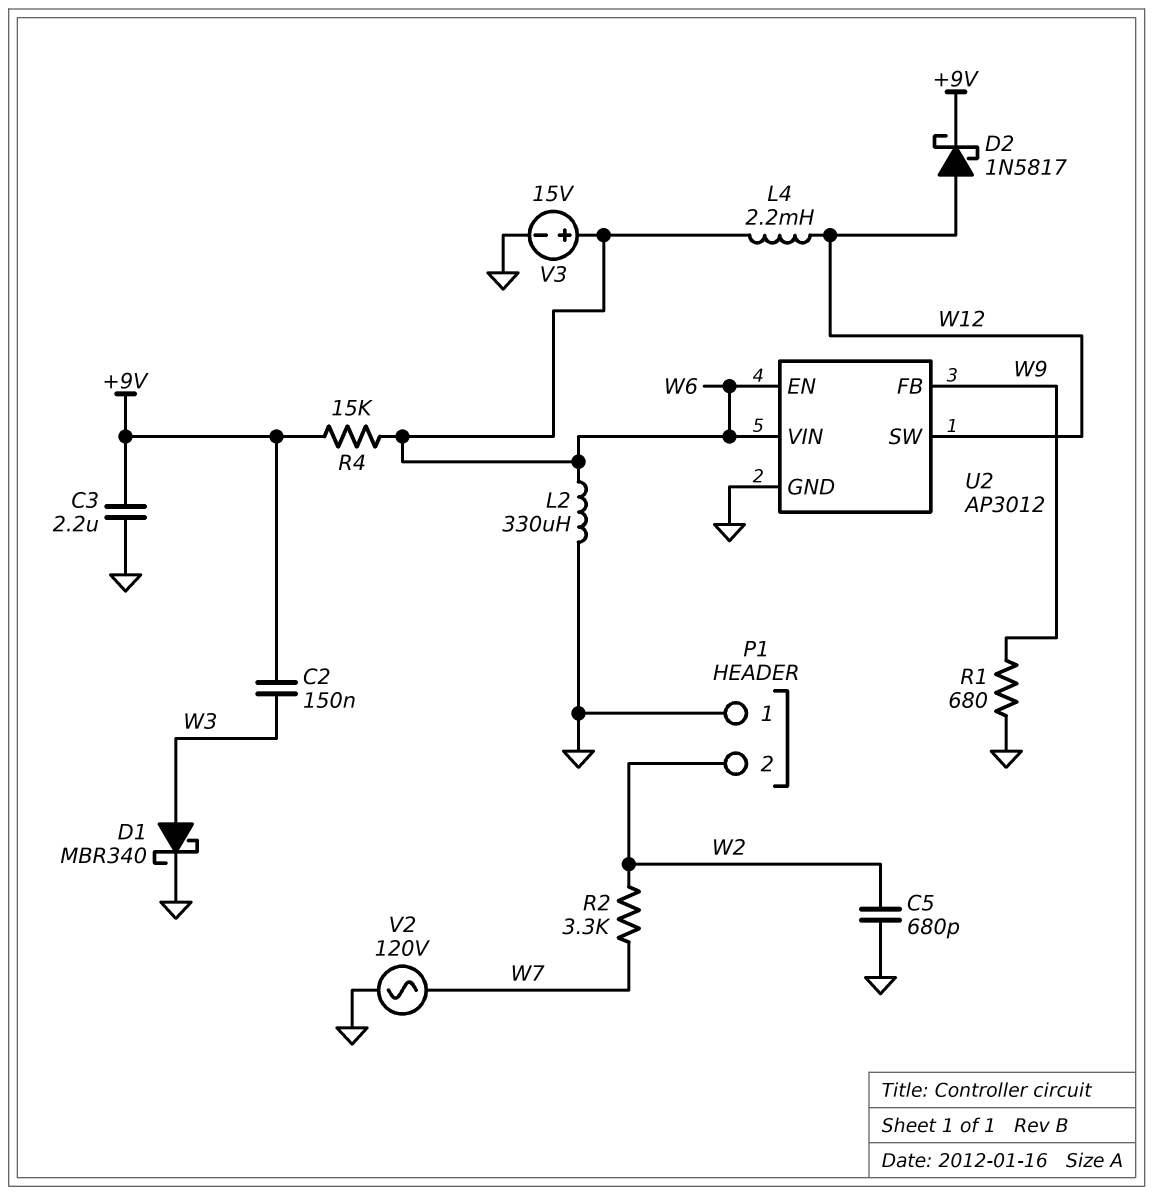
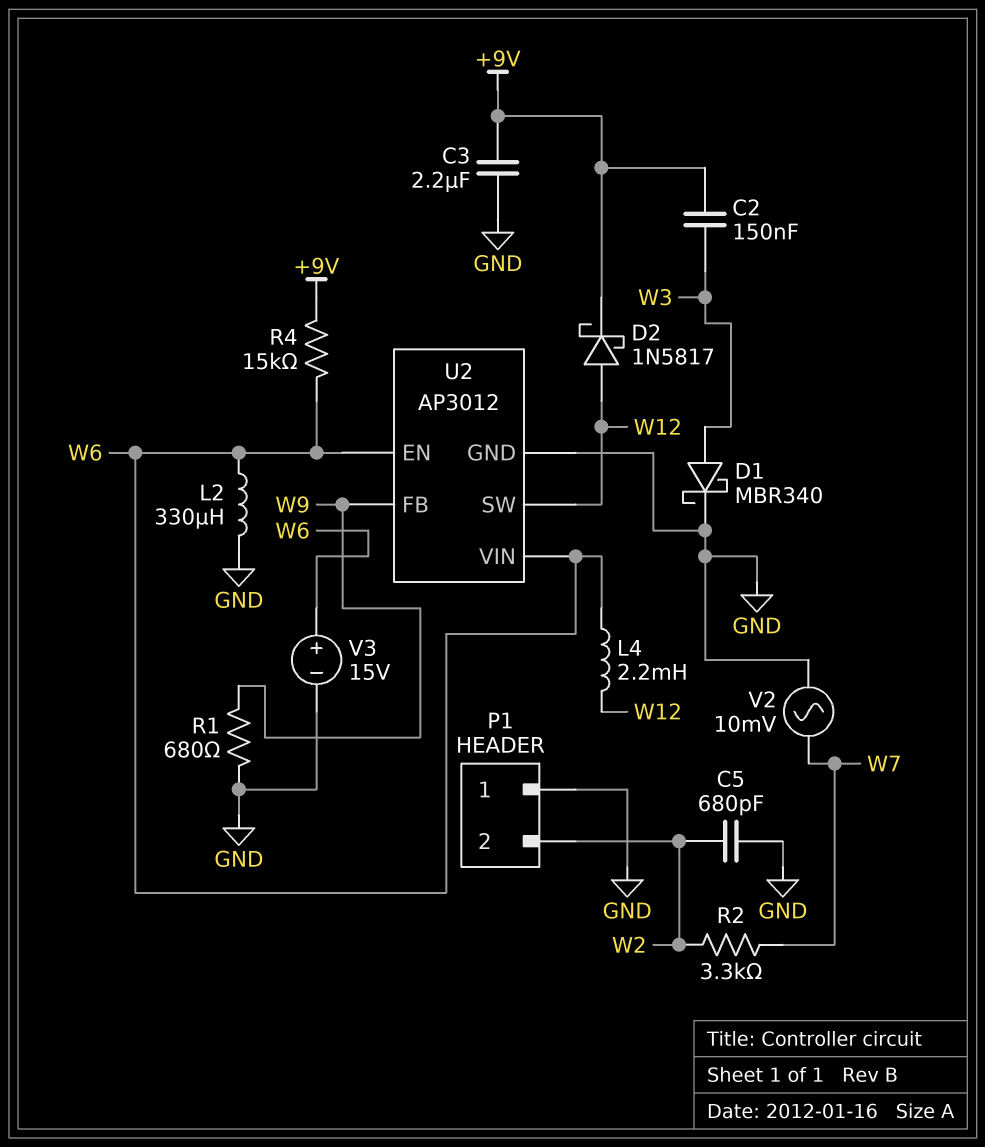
V2: AC 120V (GND, W7) -> AC 10mV (GND, W7)

